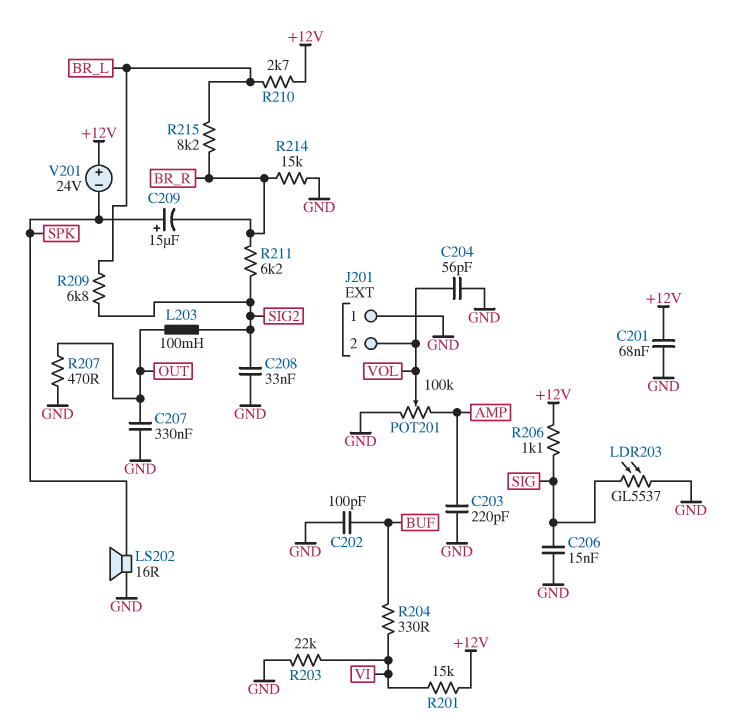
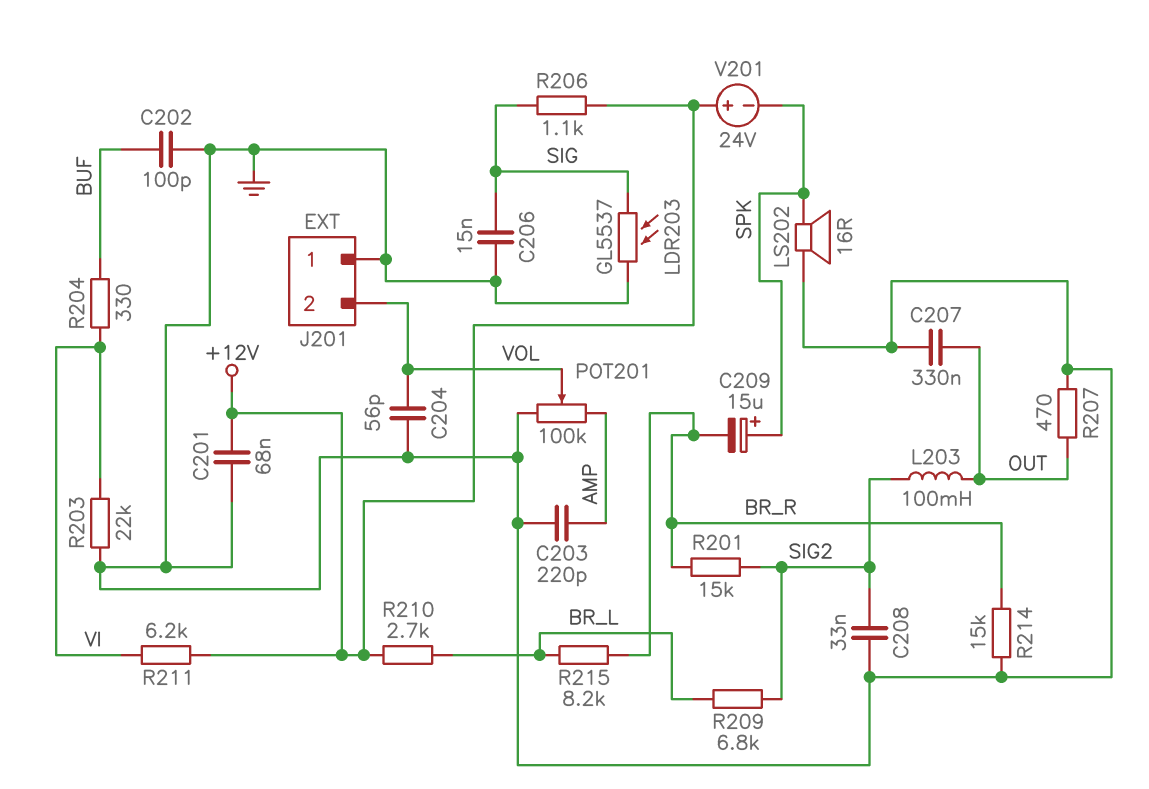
R201: 15k (+12V, VI) -> 15k (BR_R, SIG2)
R211: 6.2k (BR_R, SIG2) -> 6.2k (+12V, VI)

